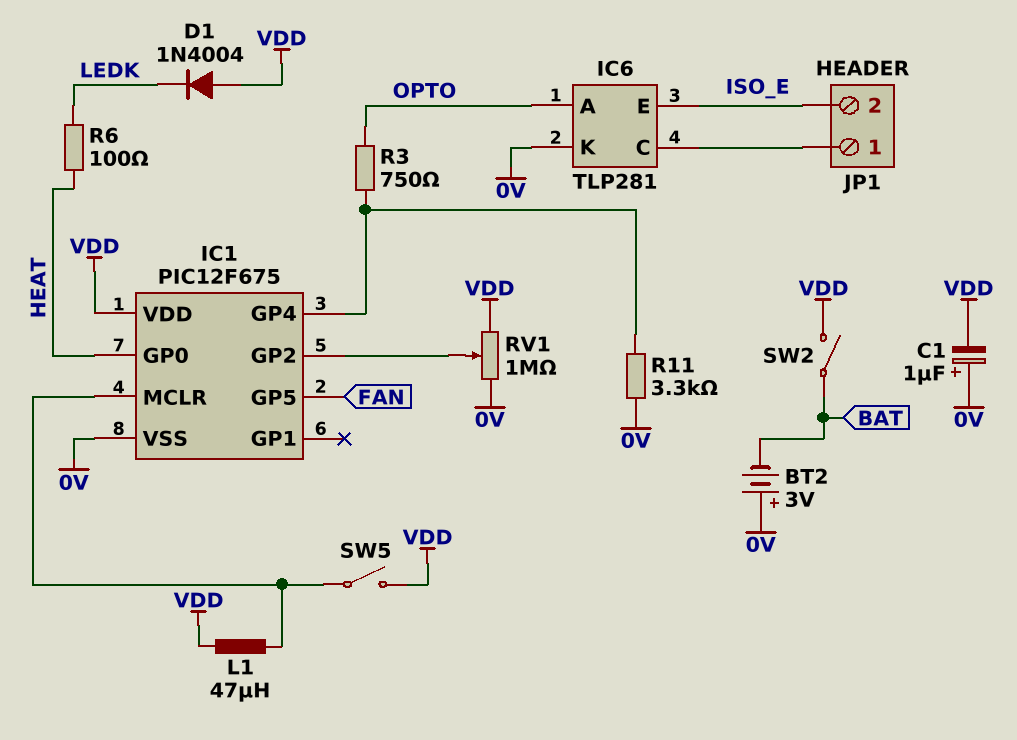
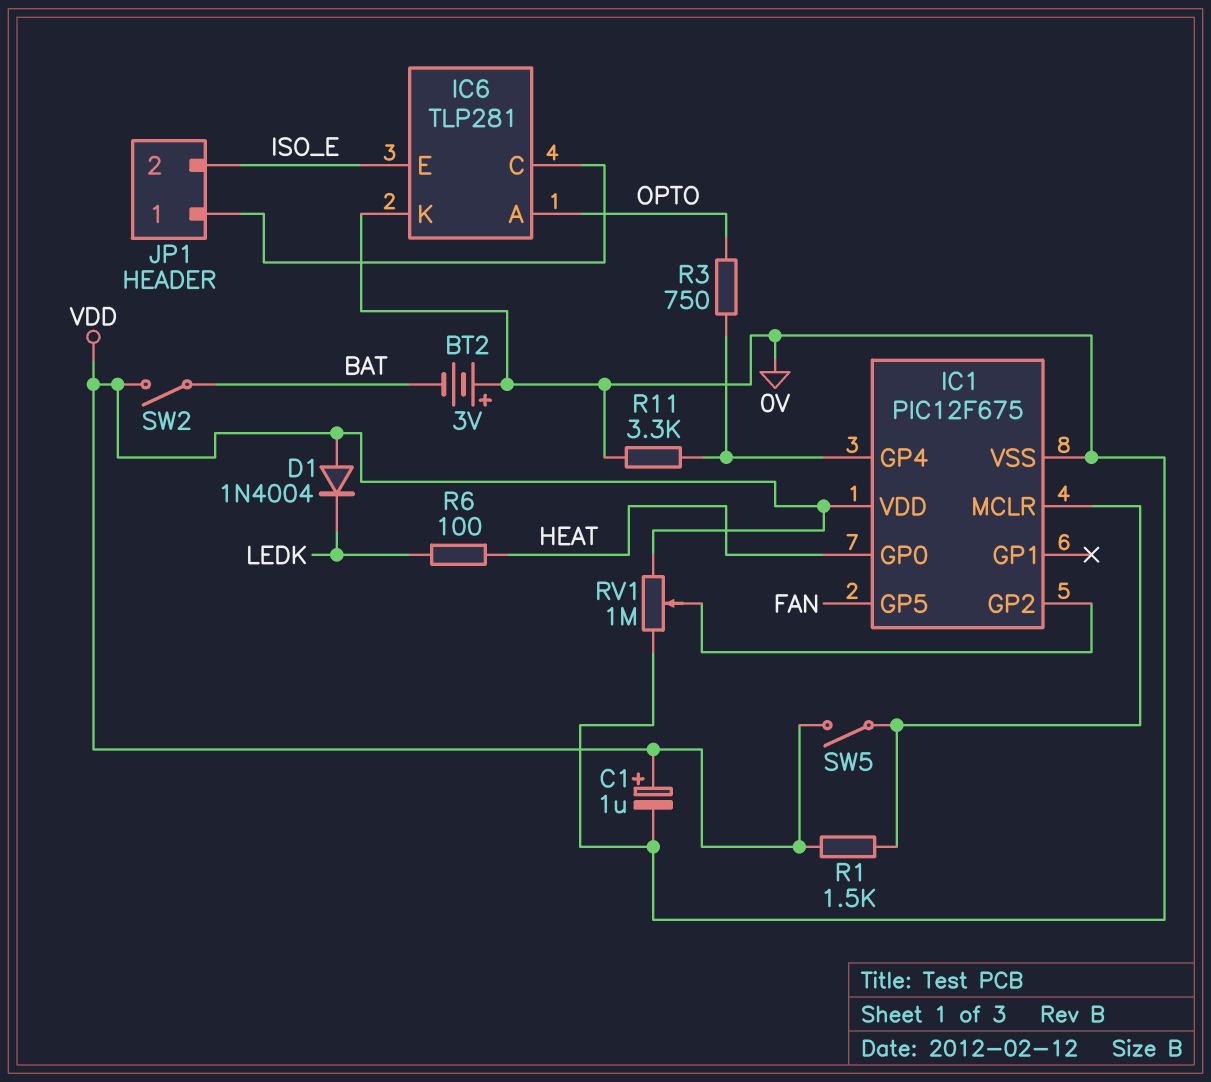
C1: 1uF (plus 0V, minus VDD) -> 1uF (plus VDD, minus 0V)
L1: 47uH (IC1/MCLR, VDD) -> none
R1: none -> 1.5k (IC1/MCLR, VDD)

